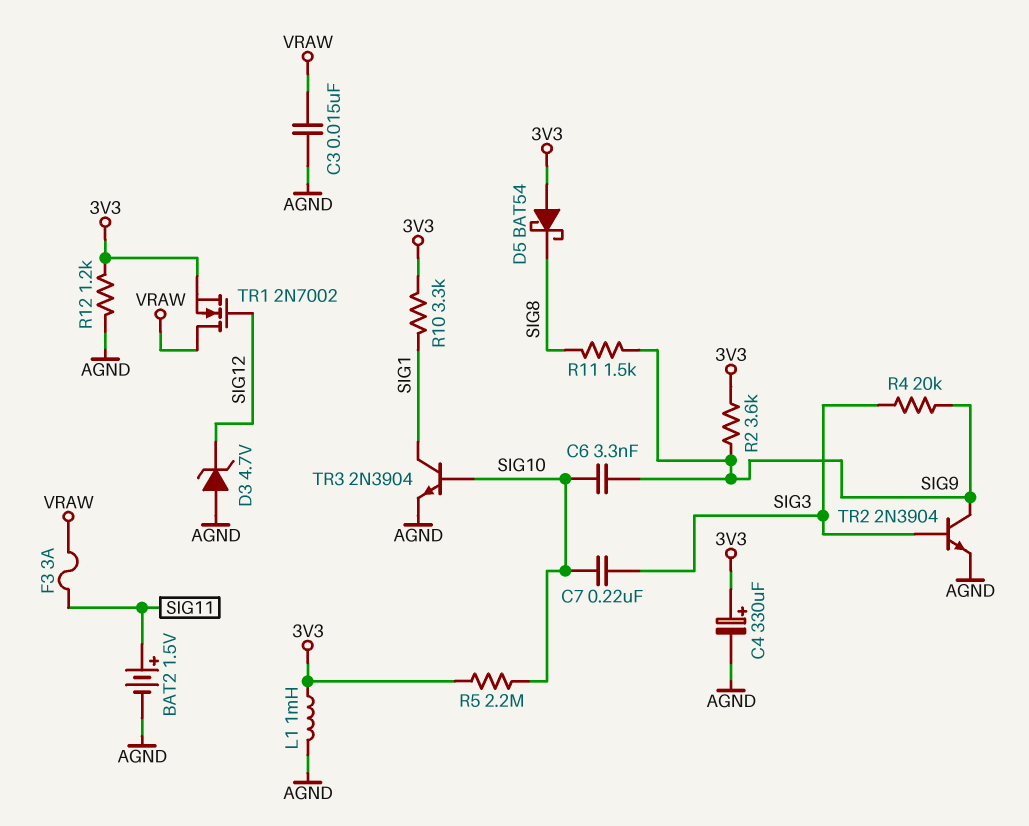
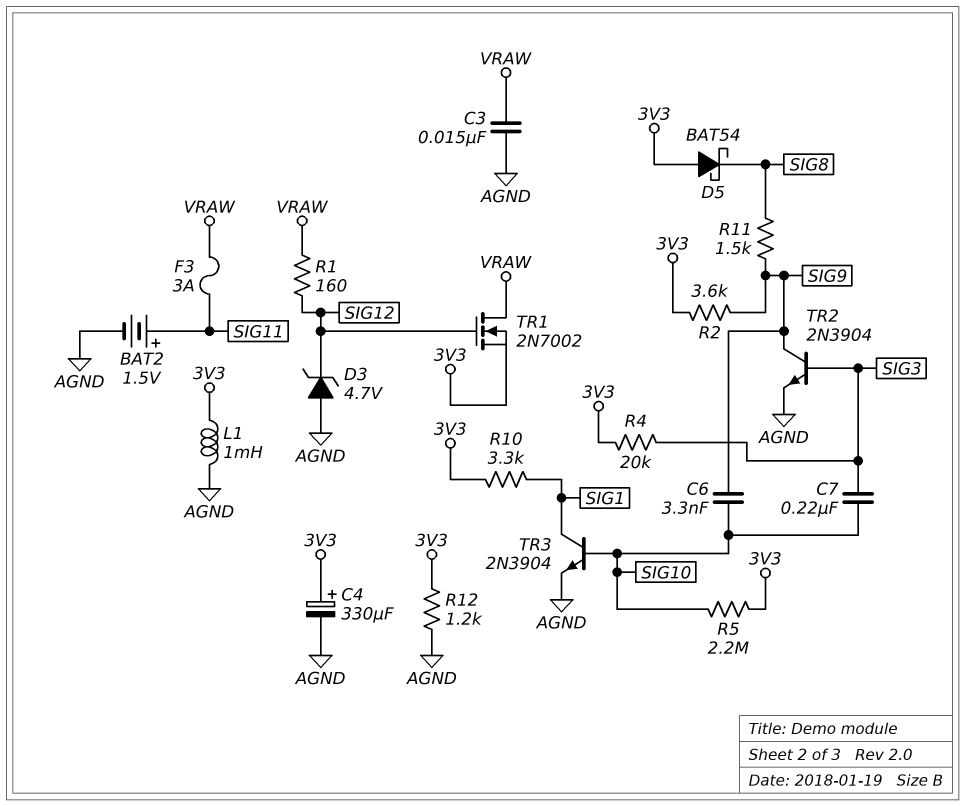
R1: none -> 160 (SIG12, VRAW)
R4: 20k (SIG3, SIG9) -> 20k (3V3, SIG3)

